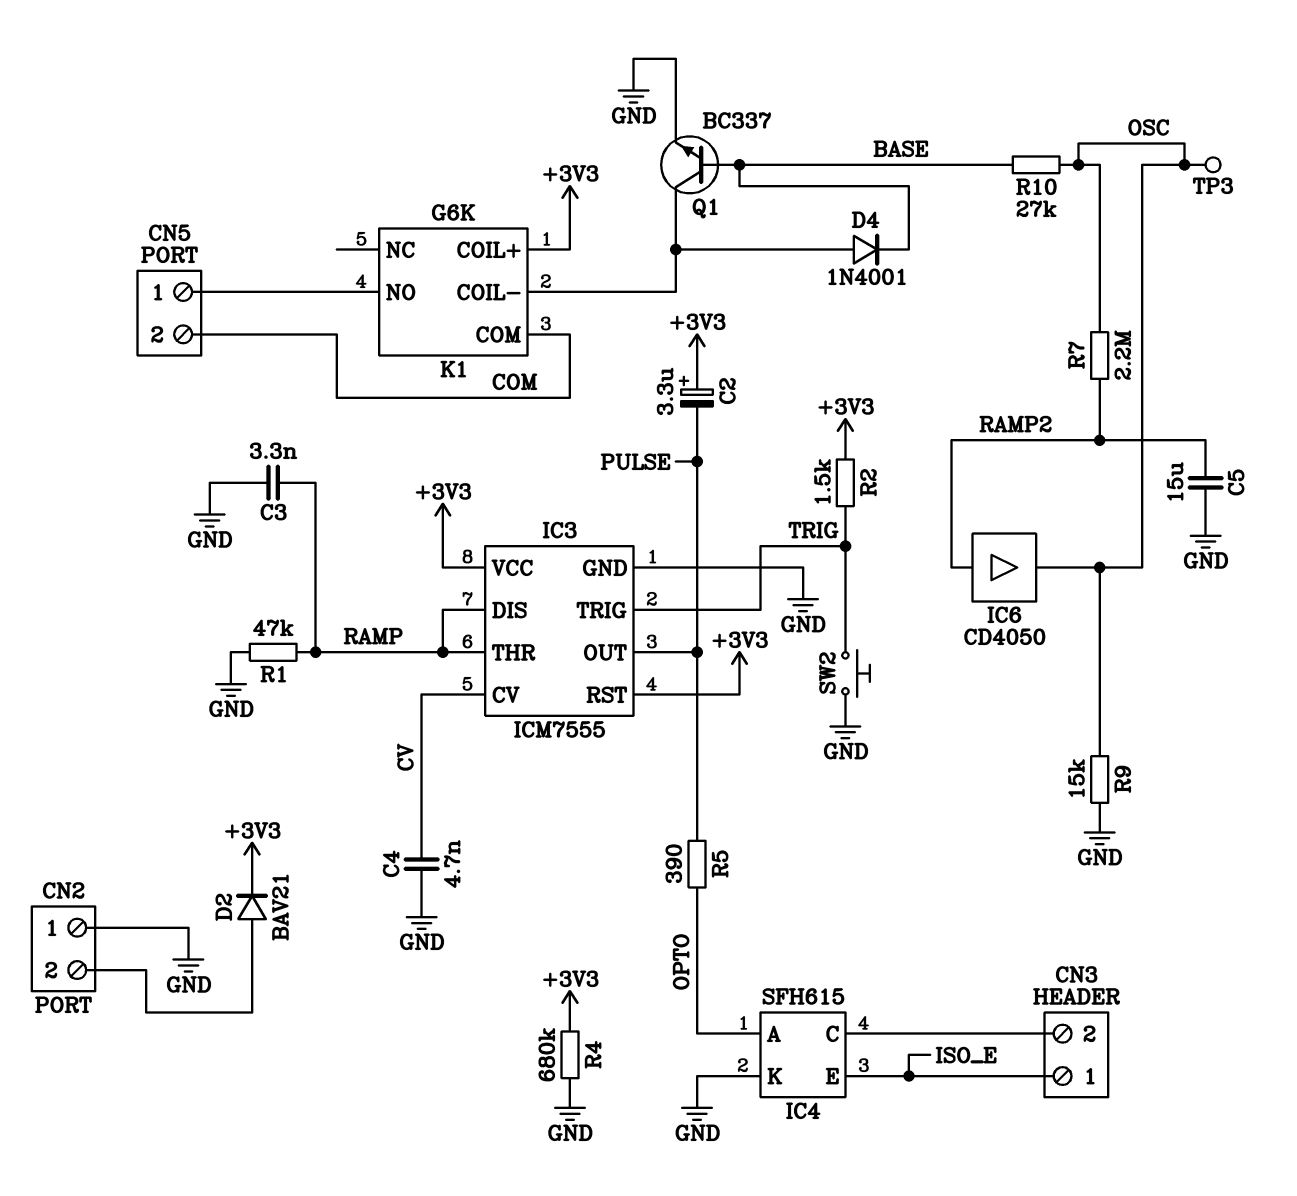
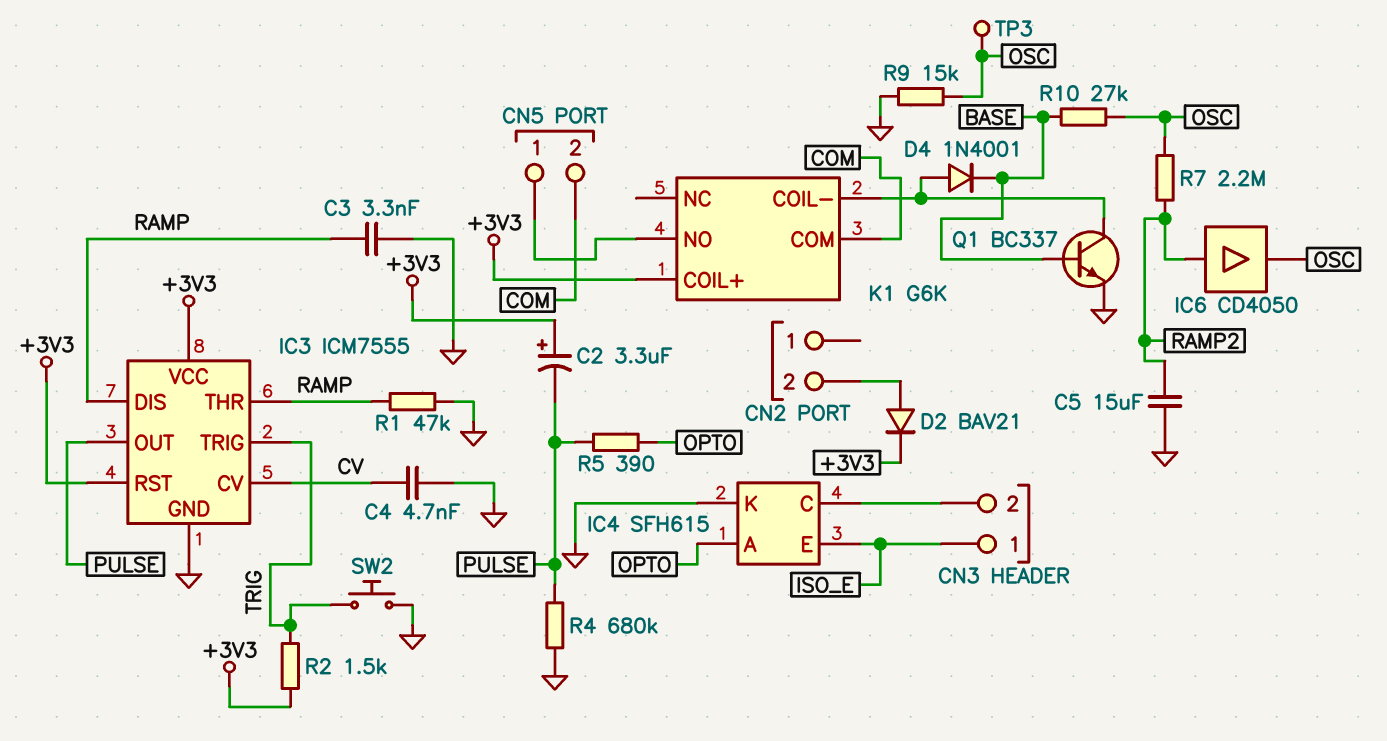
CN2 pin 1: GND -> none
R4: 680k (+3V3, GND) -> 680k (GND, PULSE)

